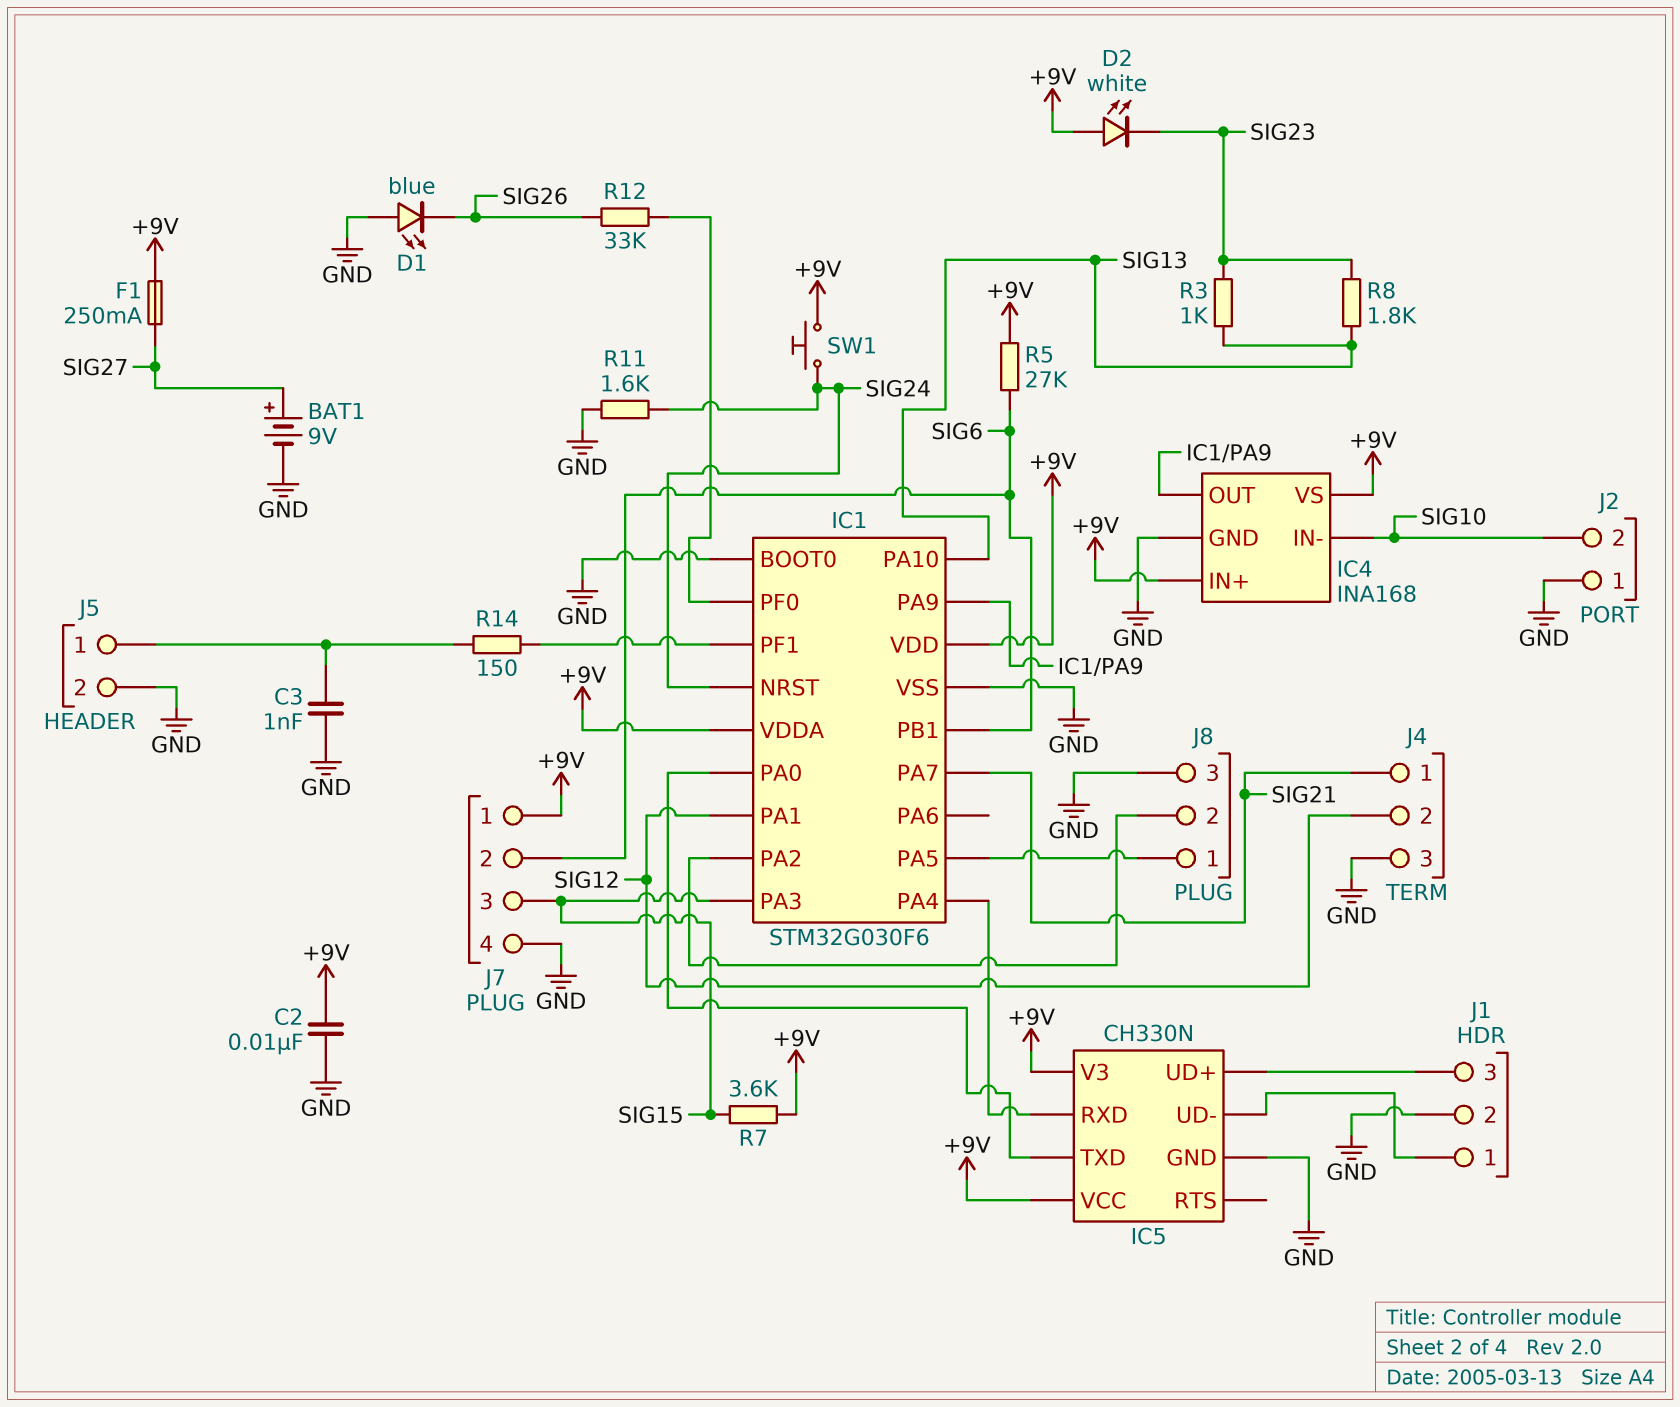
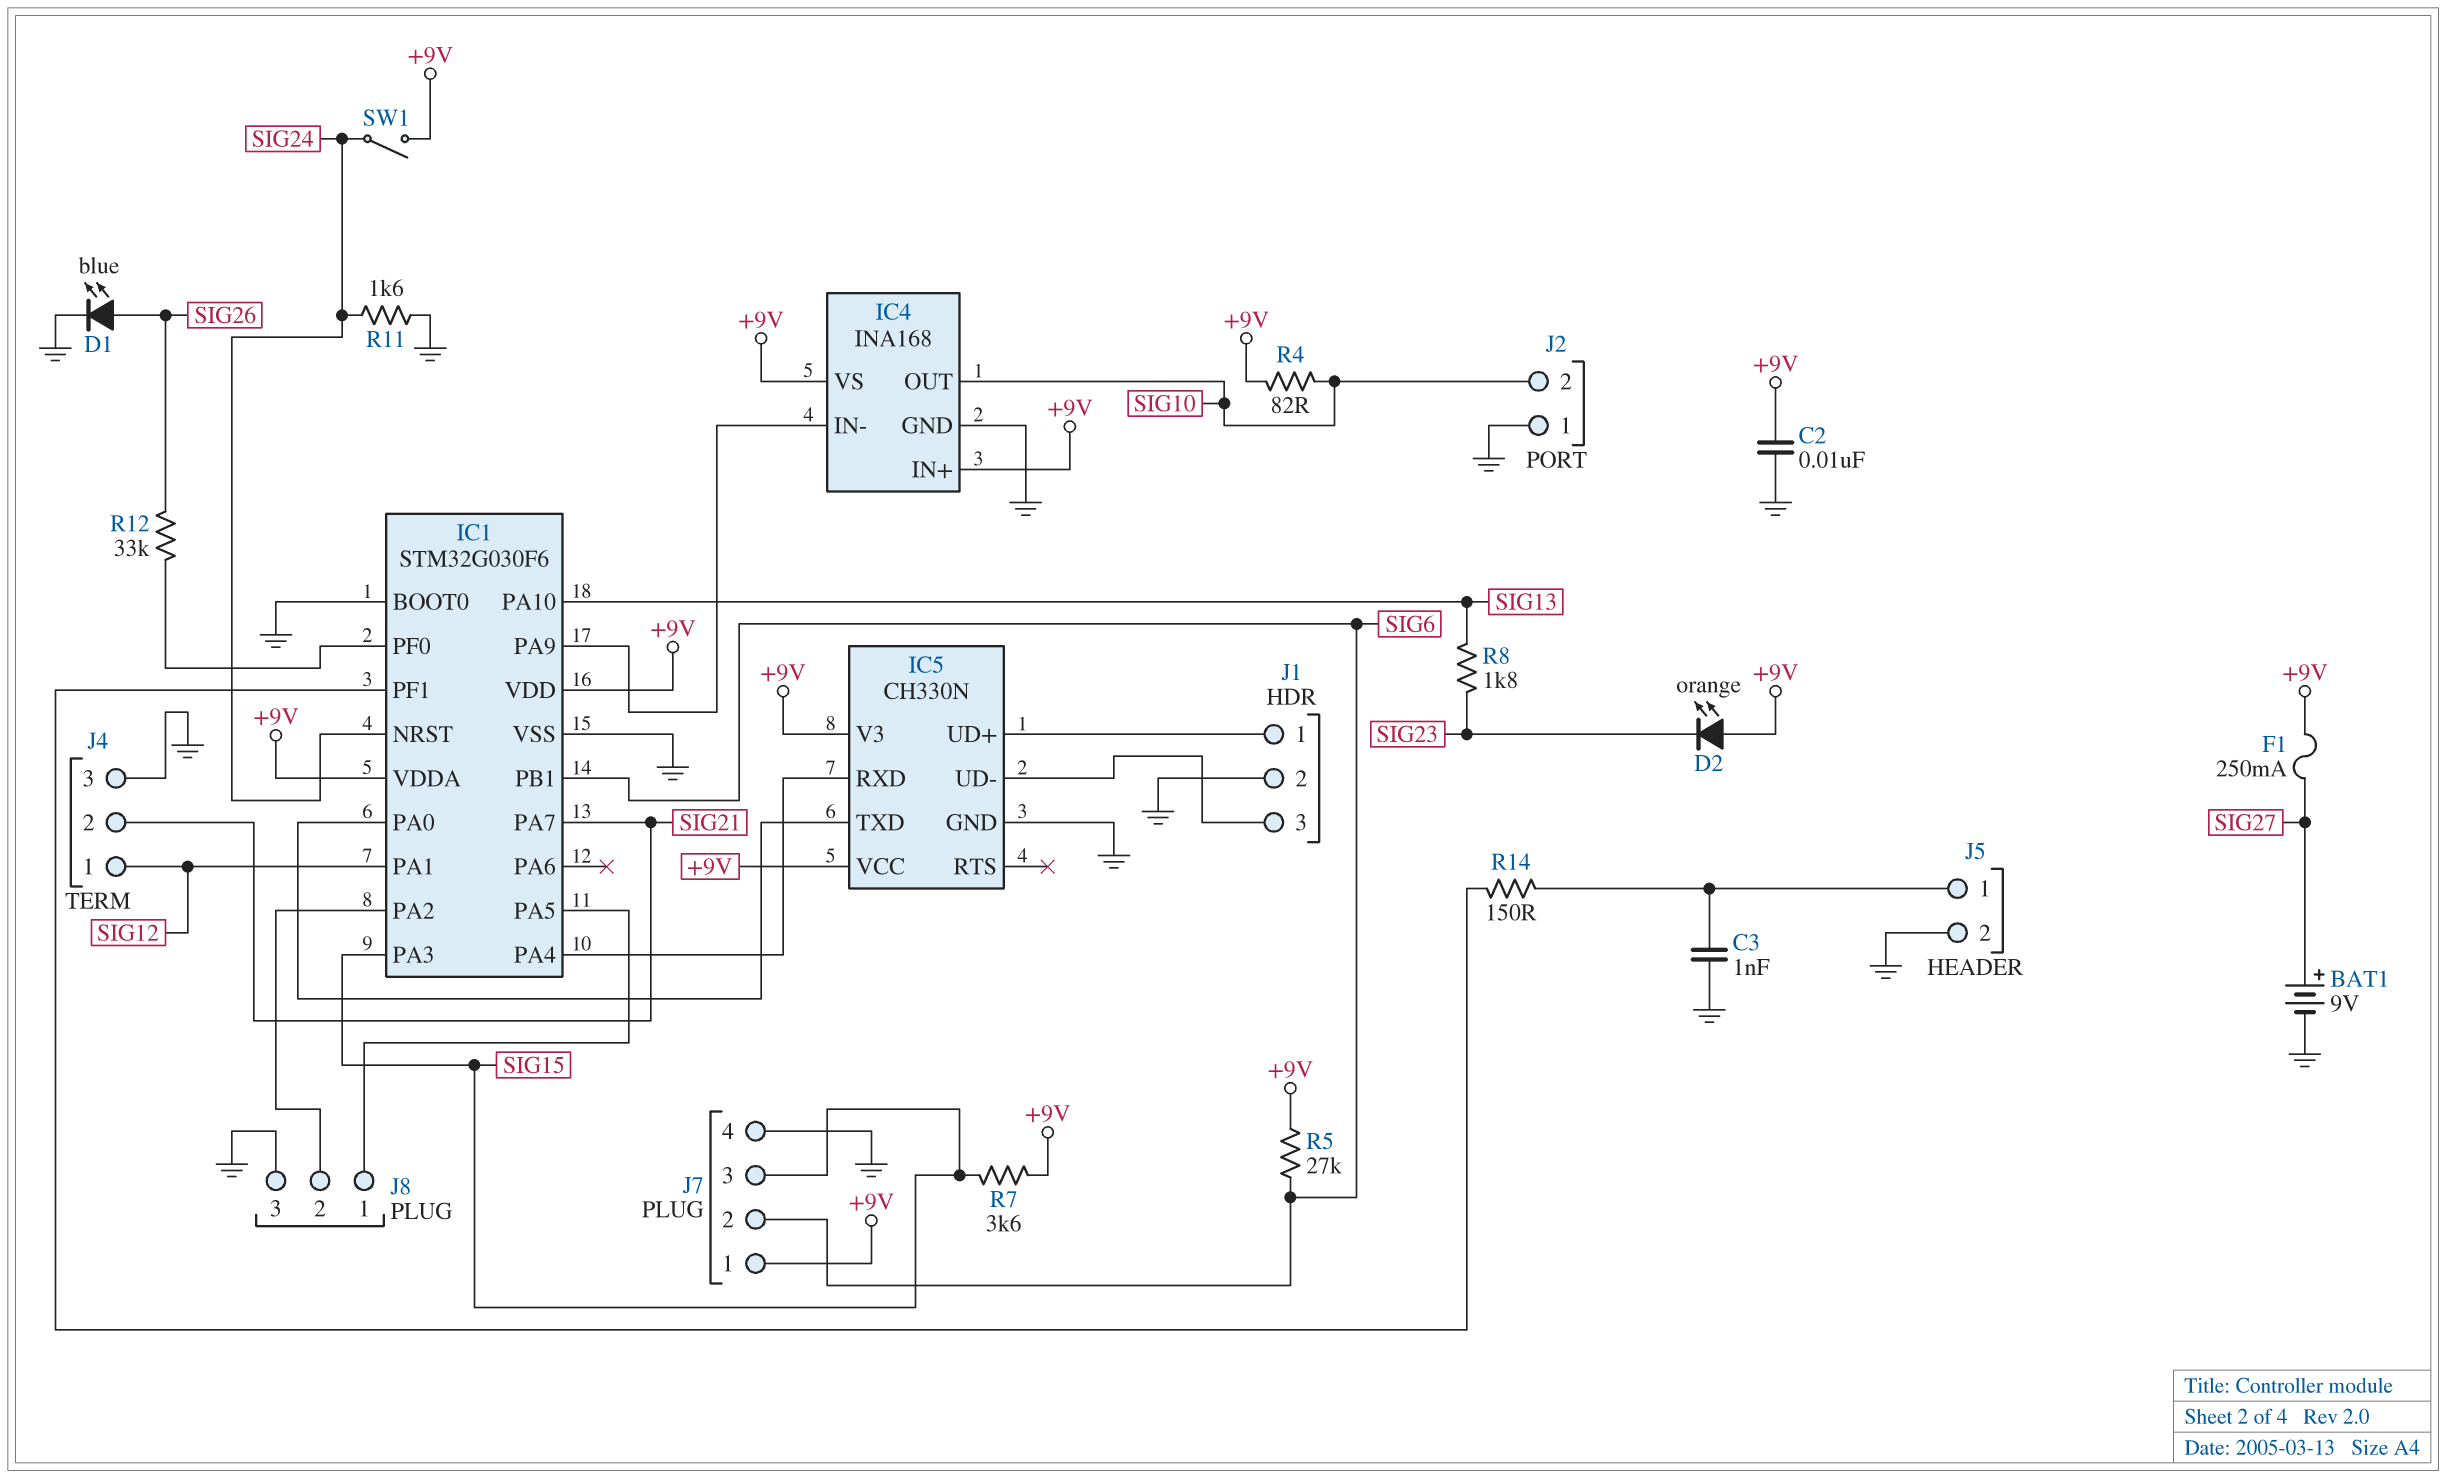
D1: LED blue (A GND, K SIG26) -> LED blue (A SIG26, K GND)
D2: LED white (A +9V, K SIG23) -> LED orange (A +9V, K SIG23)
IC4 pin IN-: SIG10 -> IC1/PA9
IC4 pin OUT: IC1/PA9 -> SIG10
J1 pin 1: IC5/UD- -> IC5/UD+
J1 pin 3: IC5/UD+ -> IC5/UD-
J4 pin 1: SIG21 -> SIG12
J4 pin 2: SIG12 -> SIG21
R3: 1k (SIG13, SIG23) -> none
R4: none -> 82 (+9V, SIG10)
SW1: button (+9V, SIG24) -> switch (+9V, SIG24)

